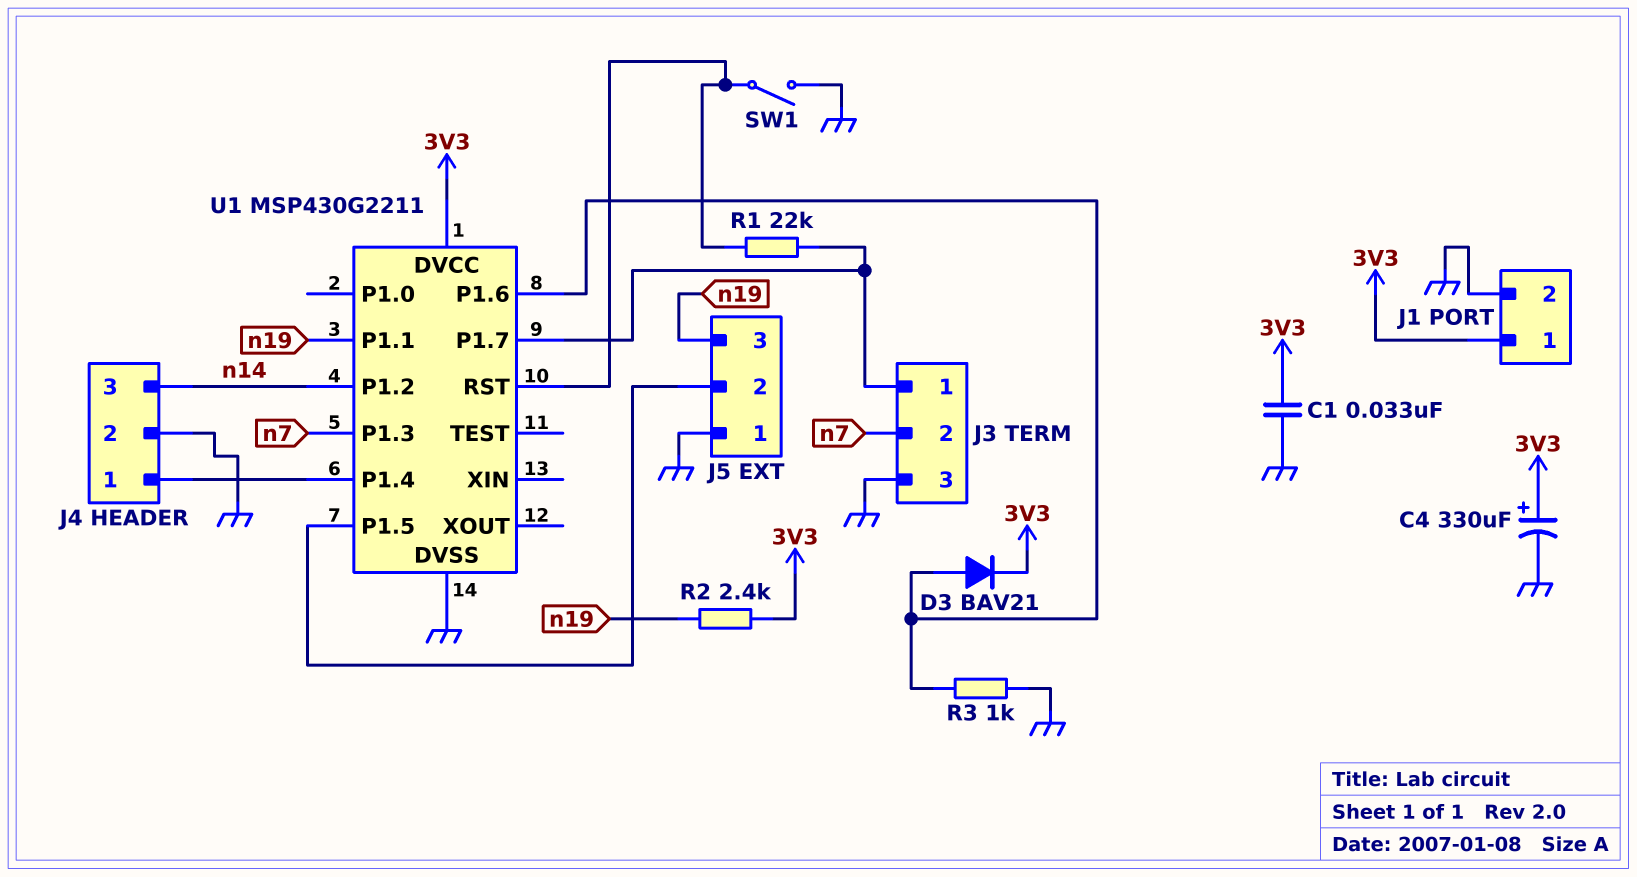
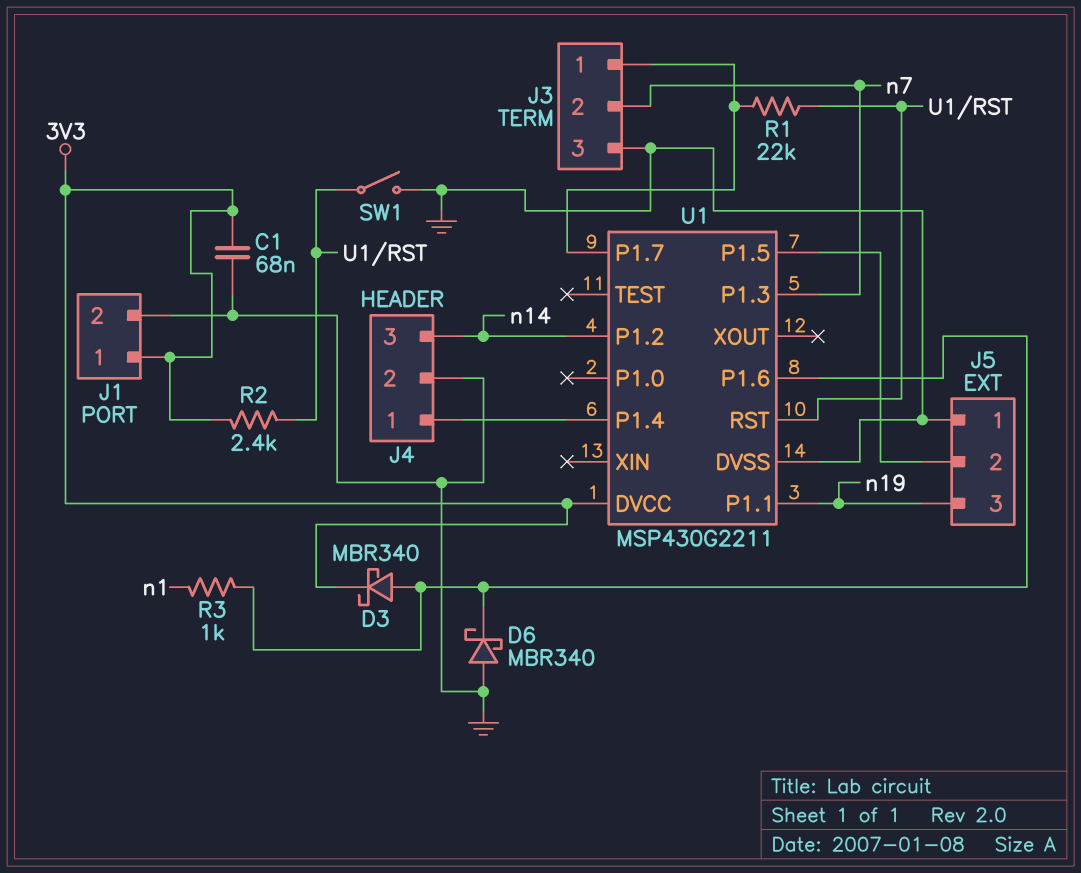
C1: 33nF (3V3, GND) -> 68nF (3V3, GND)
C4: 330uF (plus 3V3, minus GND) -> none
D3: diode BAV21 (A U1/P1.6, K 3V3) -> schottky MBR340 (A U1/P1.6, K 3V3)
D6: none -> schottky MBR340 (A GND, K U1/P1.6)
R2: 2.4k (3V3, n19) -> 2.4k (3V3, U1/RST)
R3: 1k (GND, U1/P1.6) -> 1k (U1/P1.6, n1)

